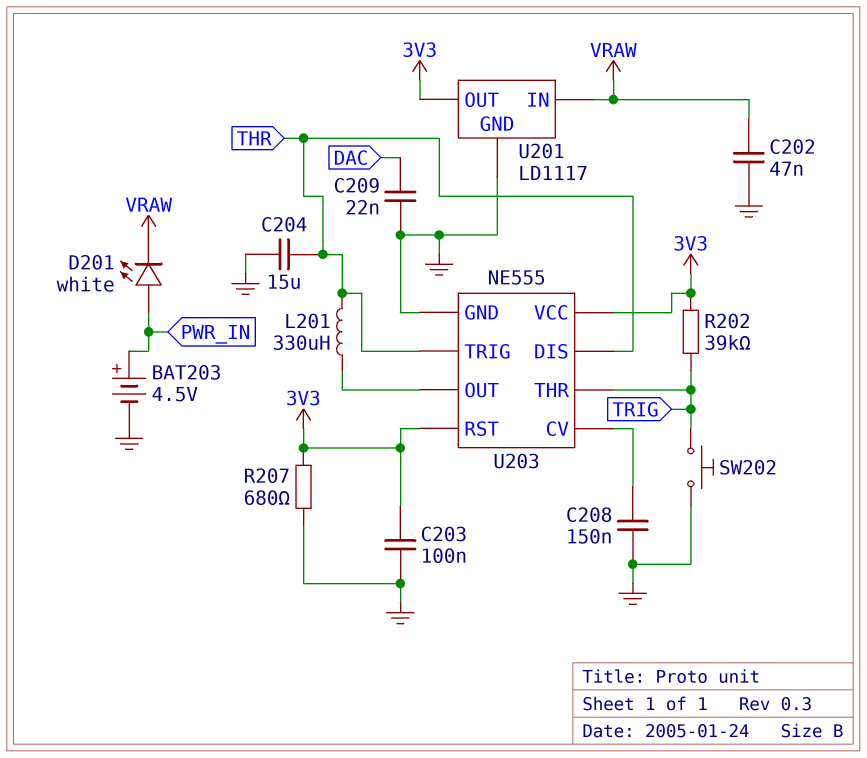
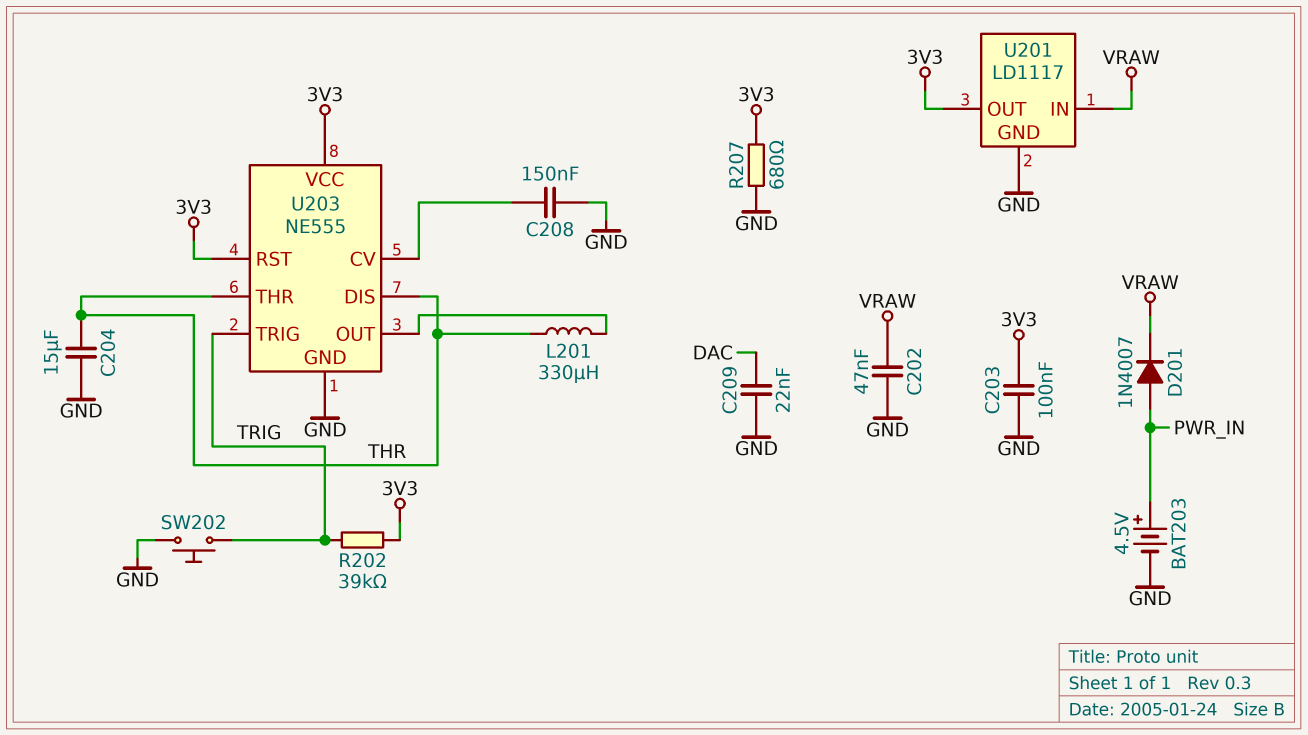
D201: LED white (A PWR_IN, K VRAW) -> diode 1N4007 (A PWR_IN, K VRAW)
U203 pin THR: TRIG -> THR
U203 pin TRIG: THR -> TRIG

